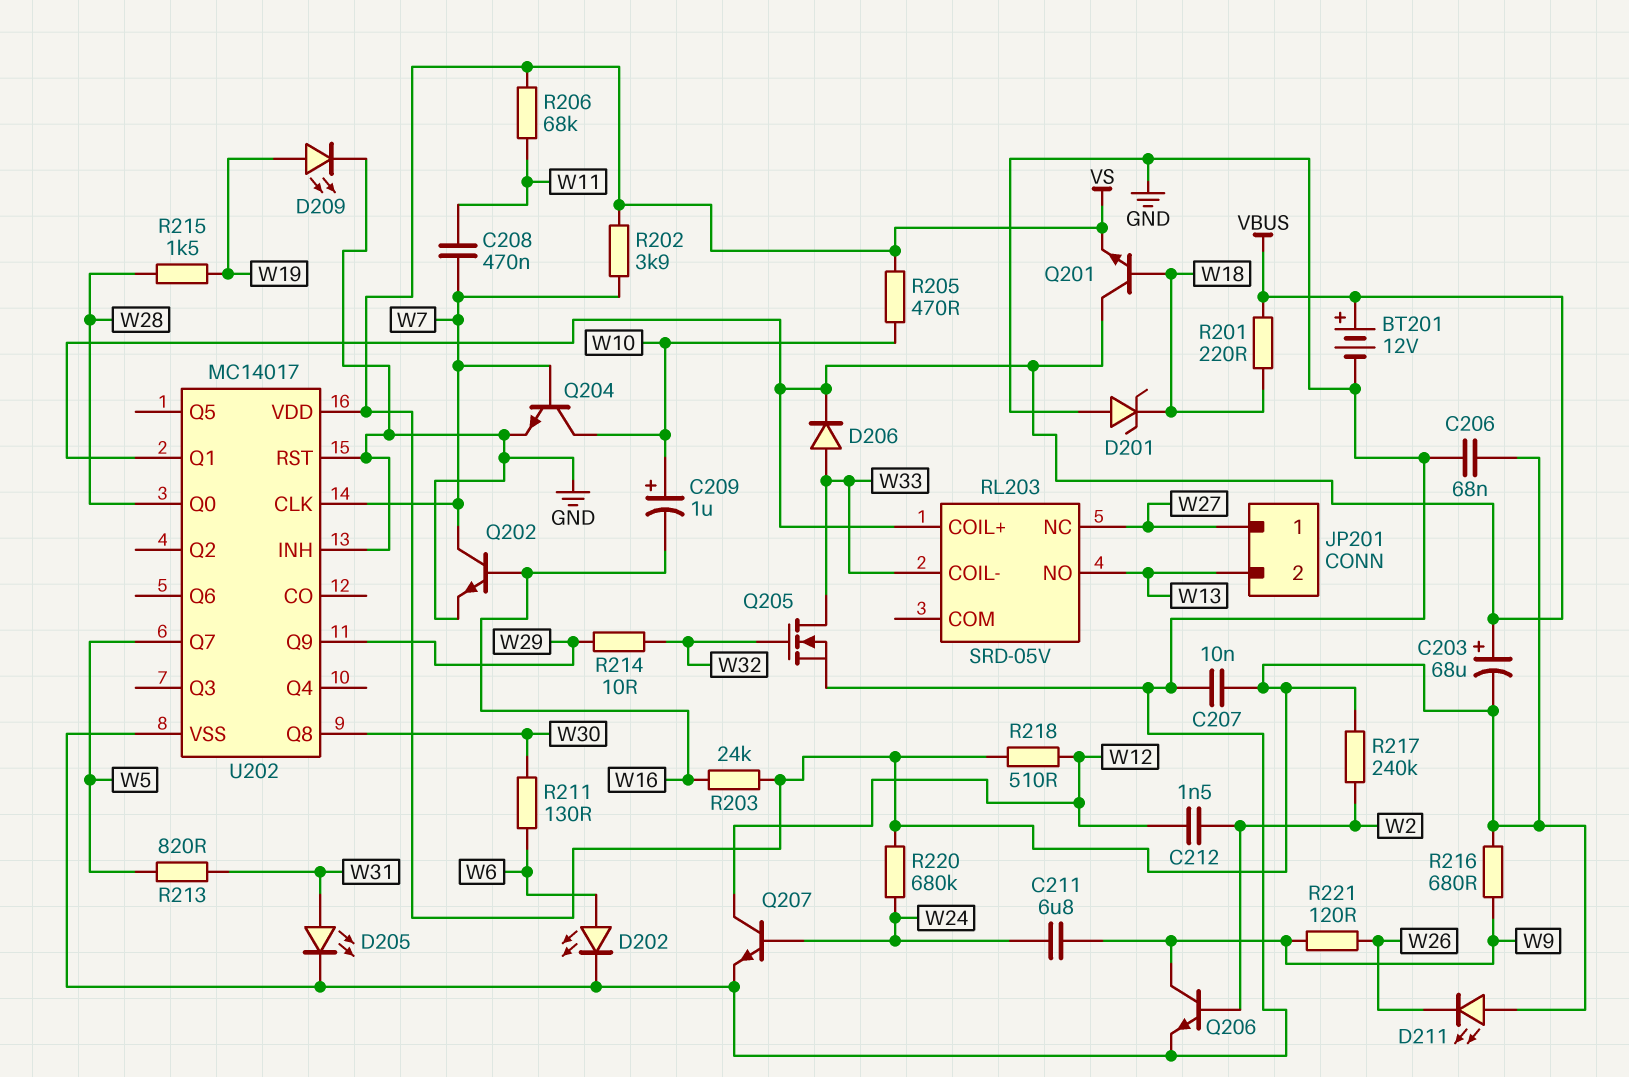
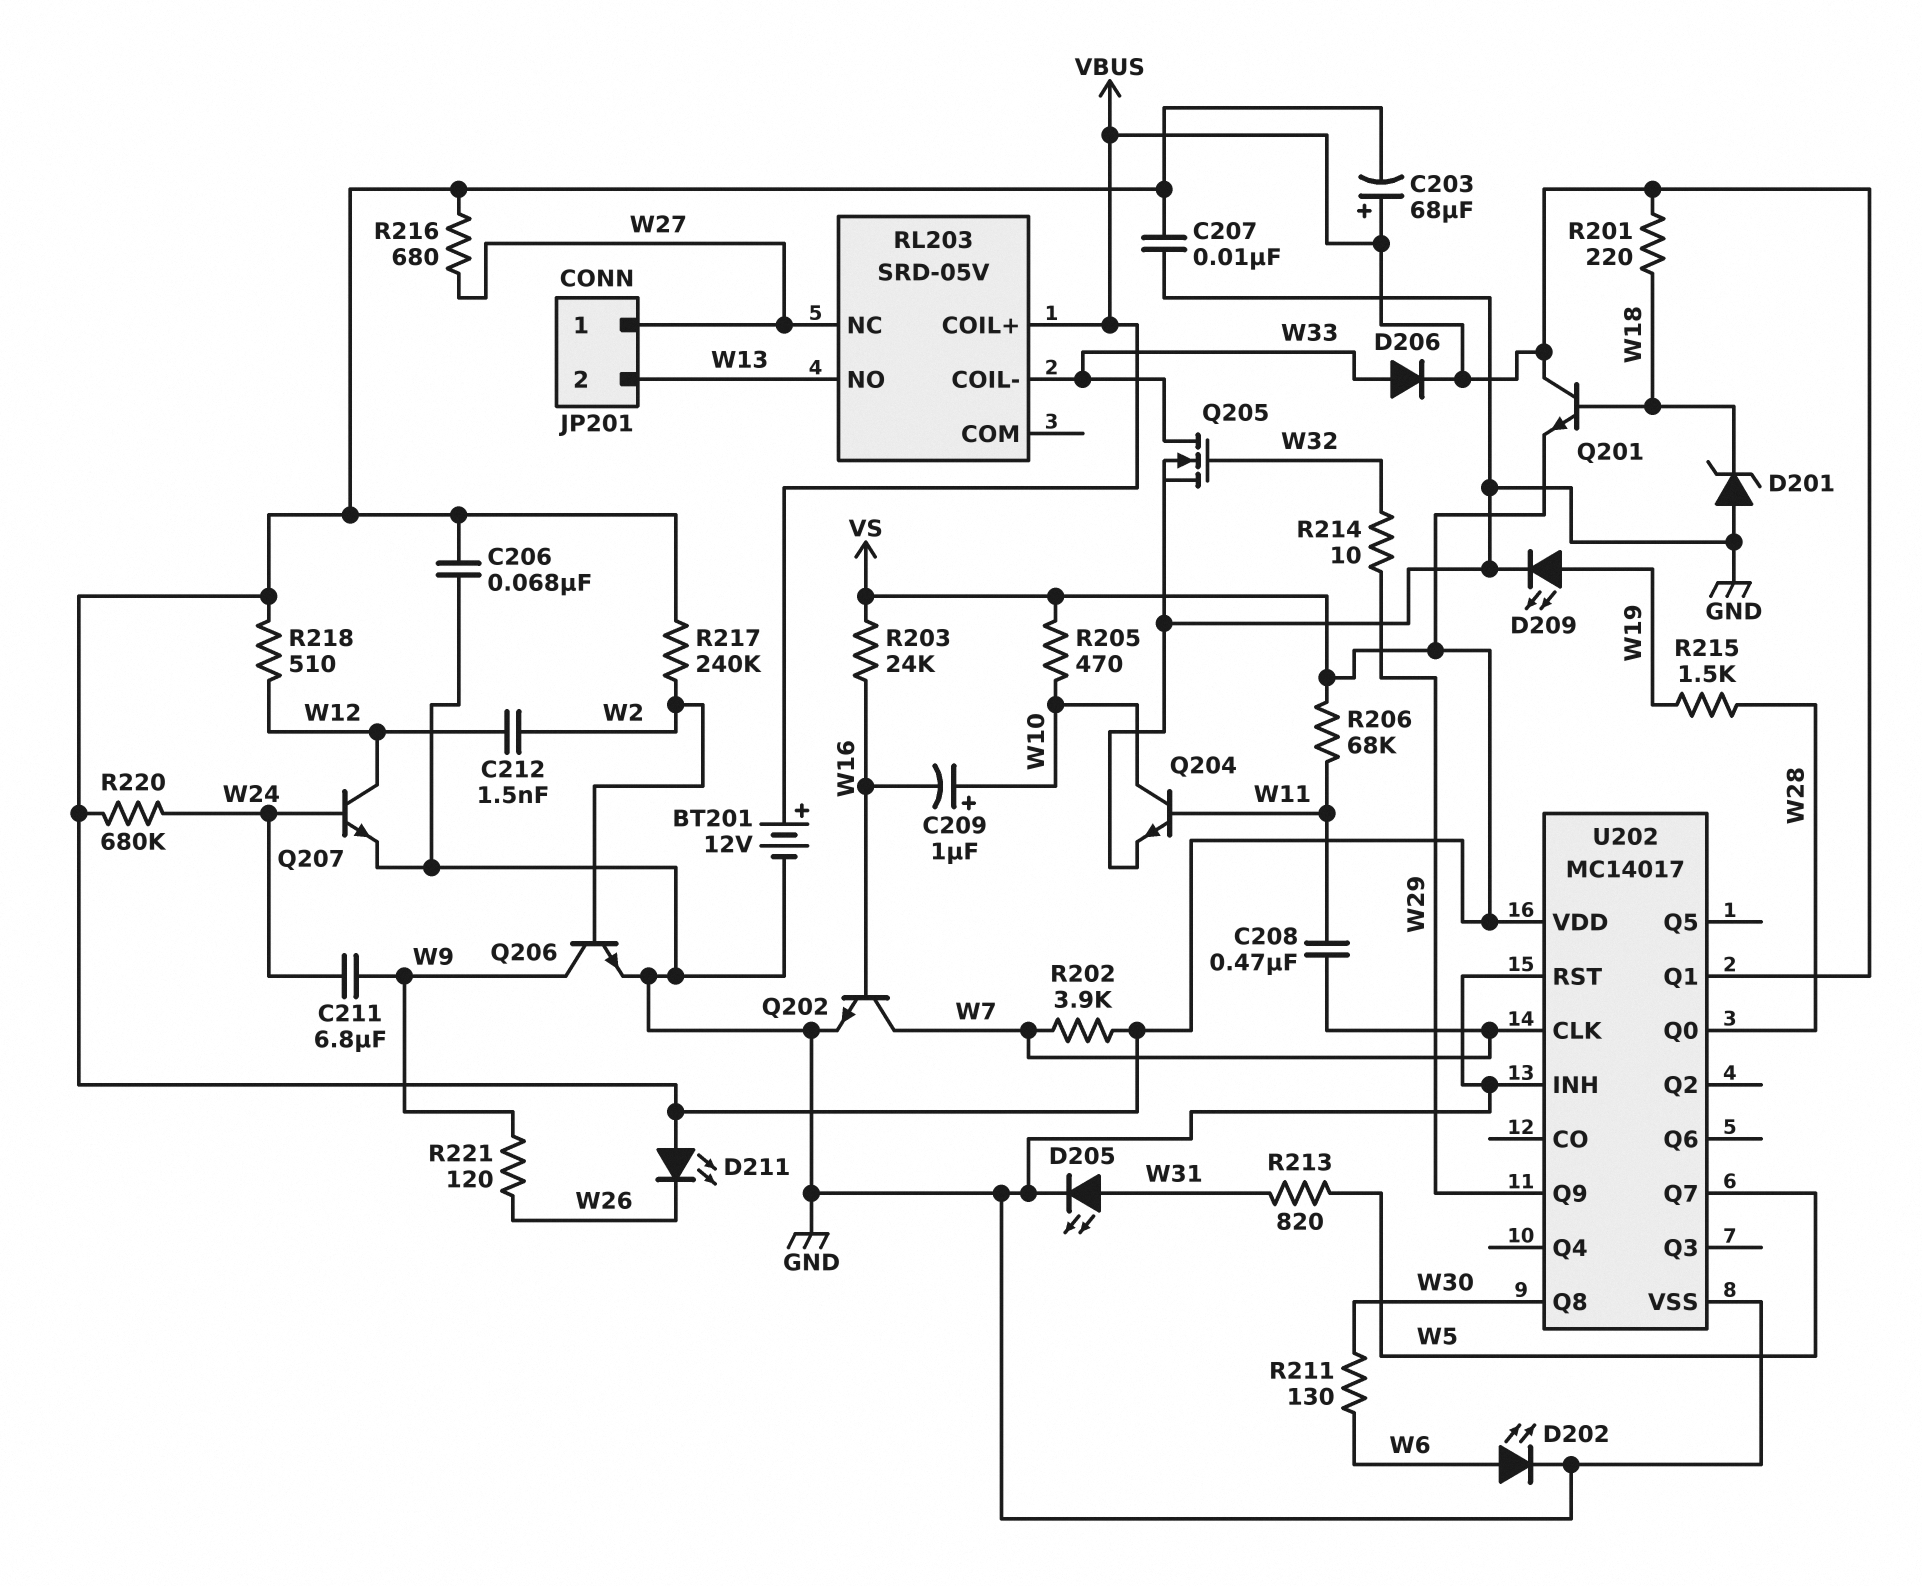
Q204: NPN (B W7, C W10, E GND) -> NPN (B W11, C W10, E GND)
R216: 680 (VS, W9) -> 680 (VS, W27)

